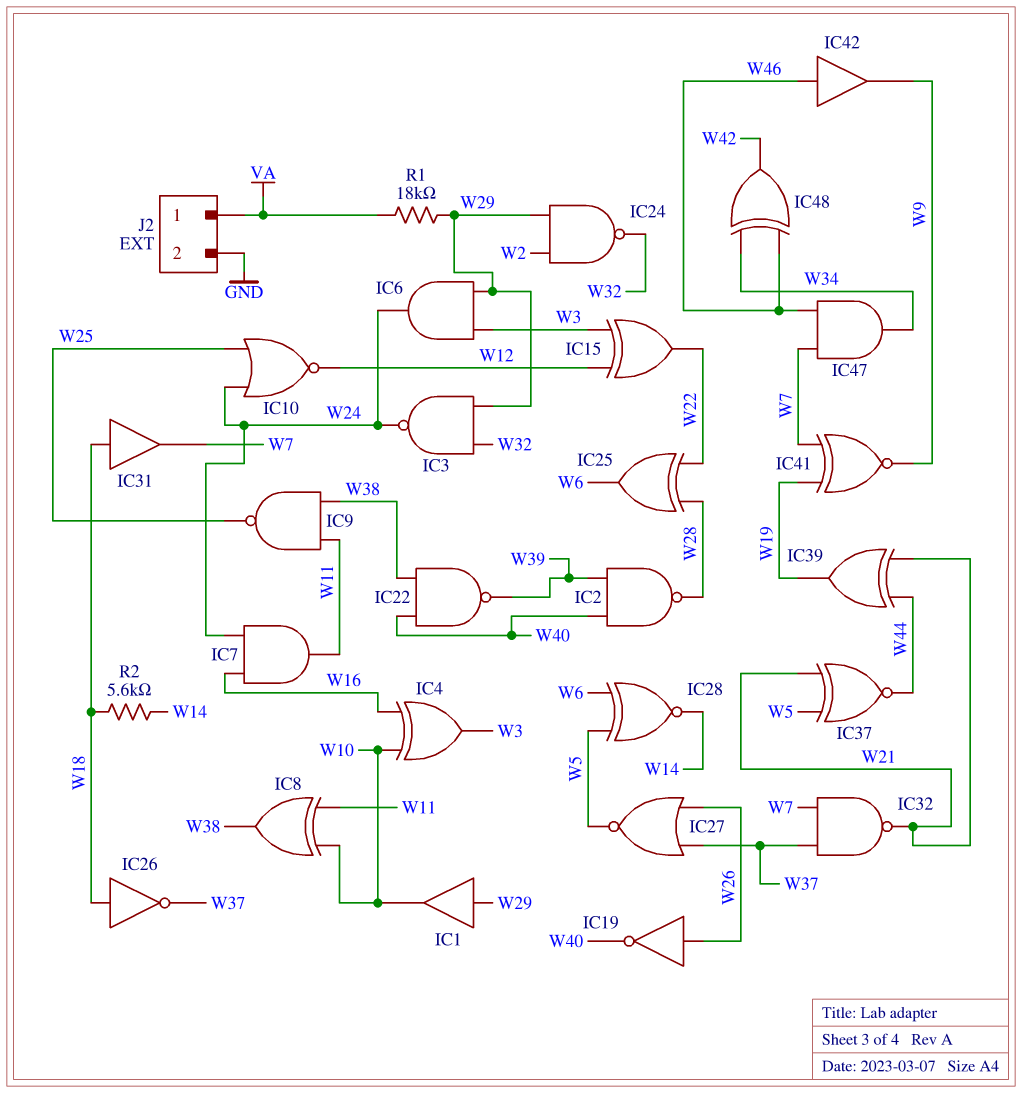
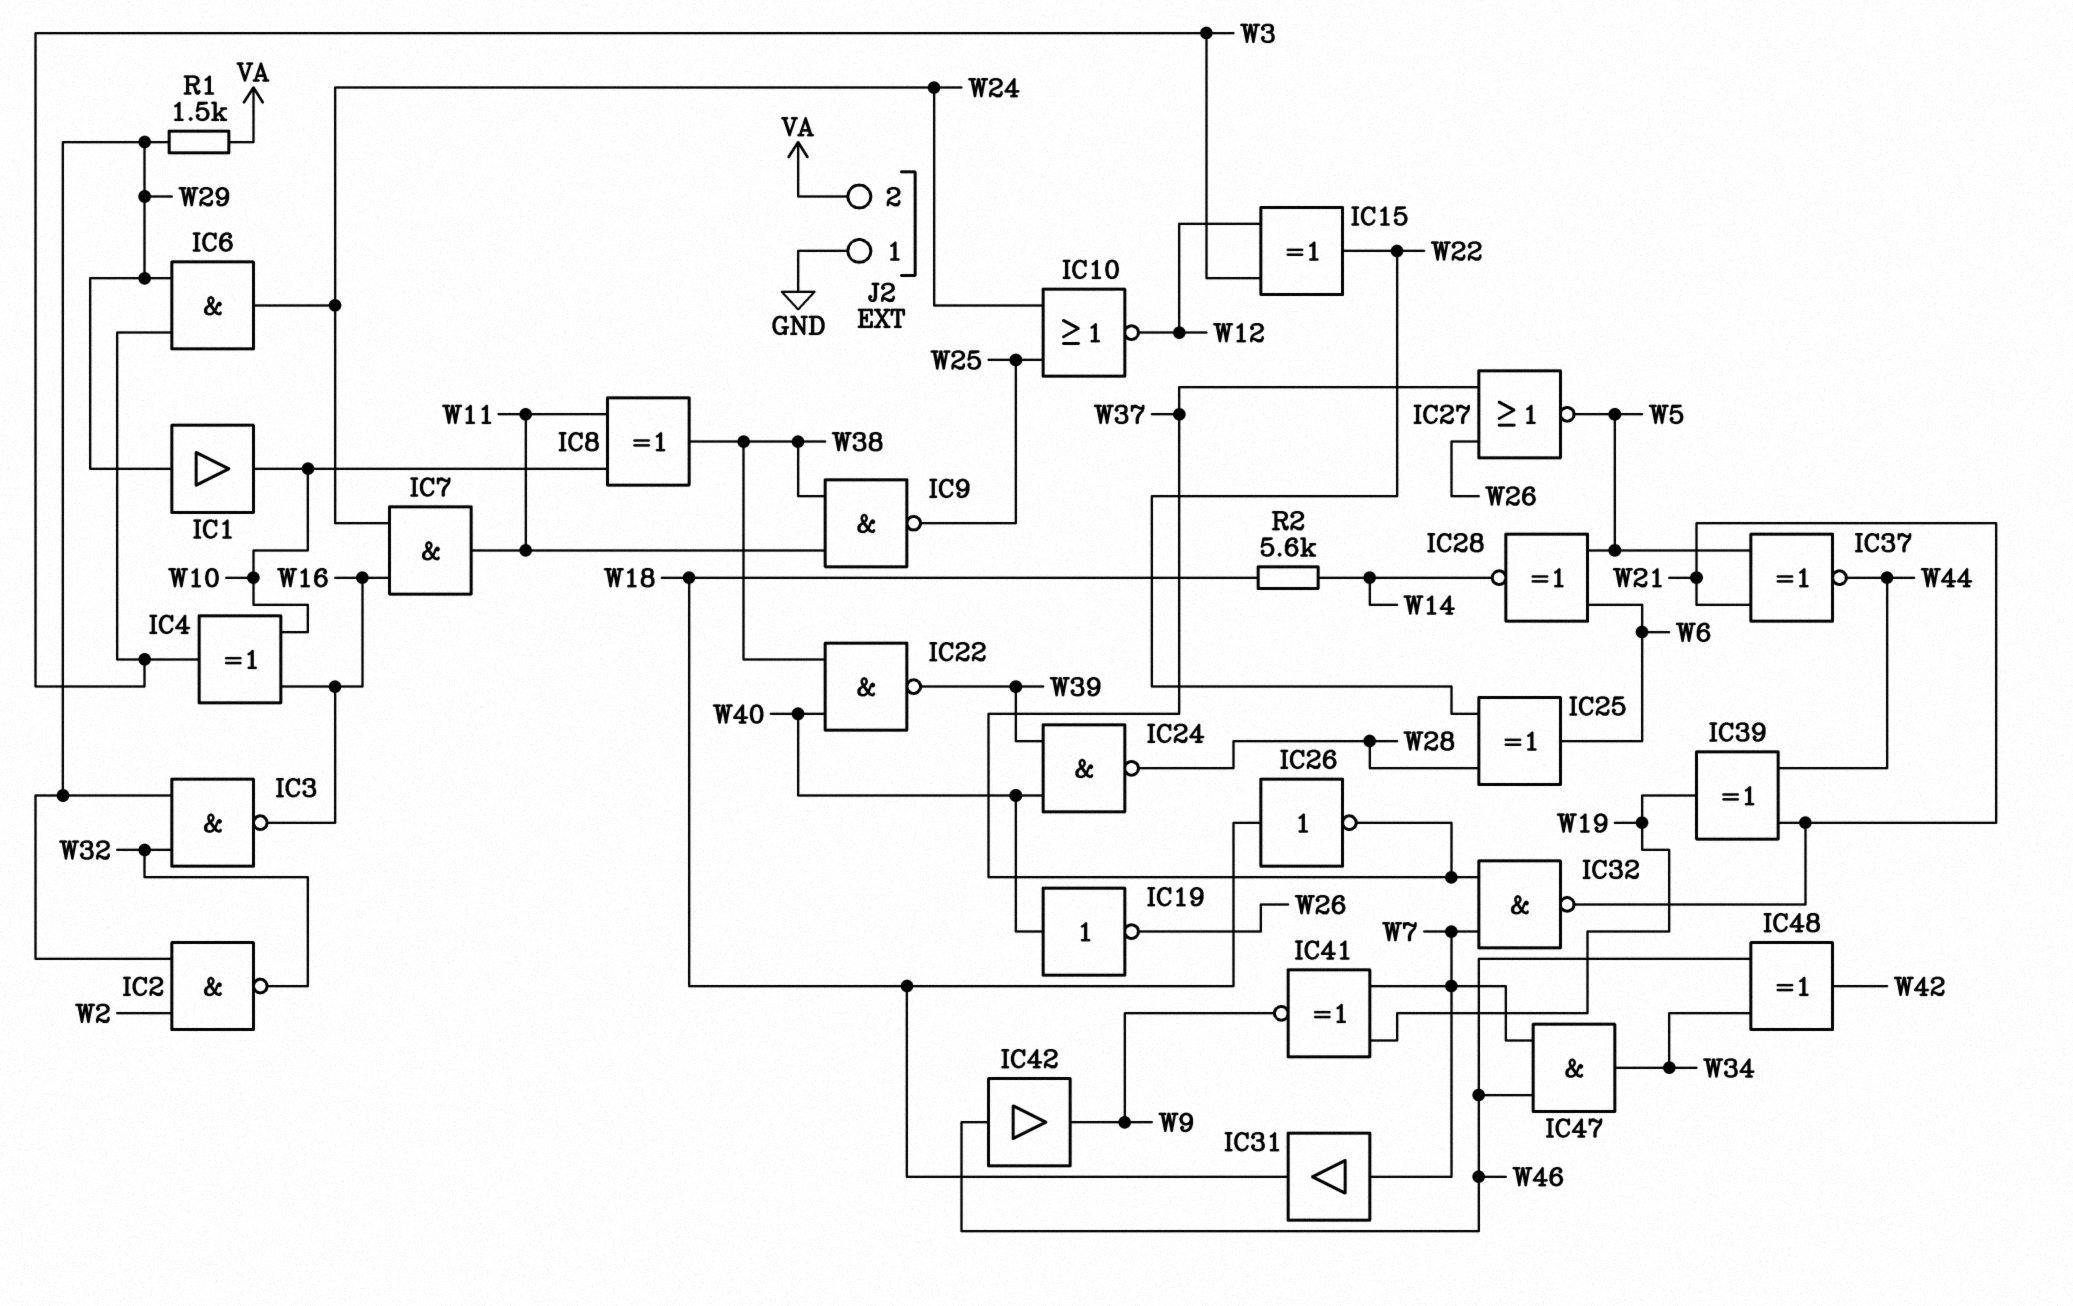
IC2: NAND (in W39, in W40, out W28) -> NAND (in W2, in W29, out W32)
IC3: NAND (in W29, in W32, out W24) -> NAND (in W29, in W32, out W16)
IC19: NOT (in W26, out W40) -> NOT (in W40, out W26)
IC24: NAND (in W2, in W29, out W32) -> NAND (in W39, in W40, out W28)
IC31: buffer (in W18, out W7) -> buffer (in W7, out W18)
J2 pin 1: VA -> GND
J2 pin 2: GND -> VA
R1: 18k (VA, W29) -> 1.5k (VA, W29)

